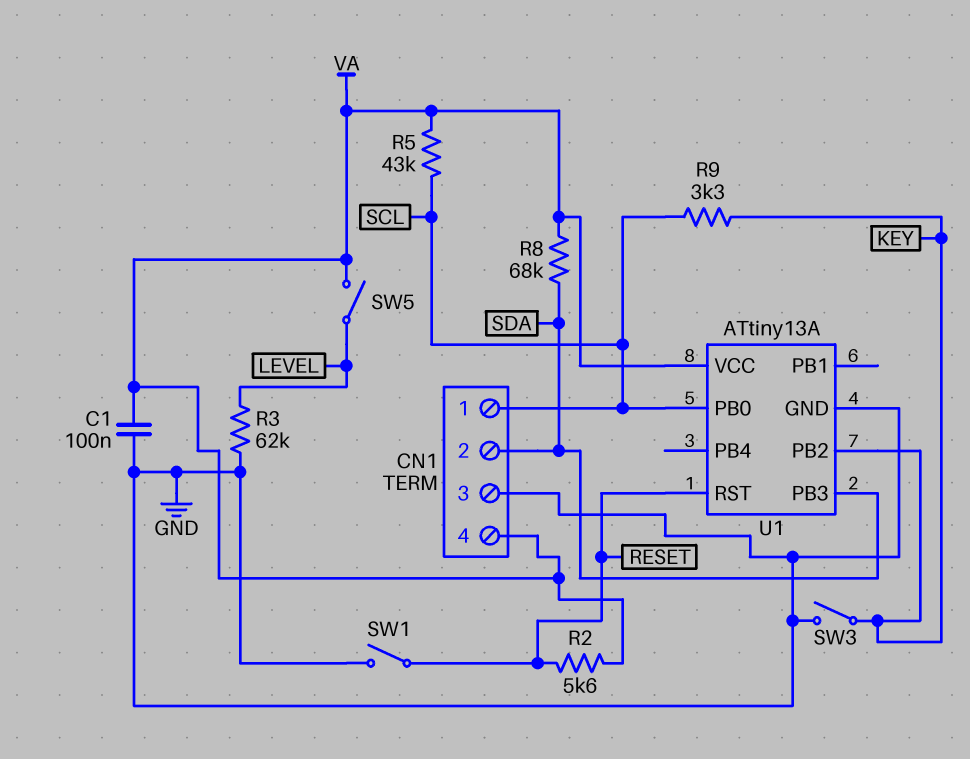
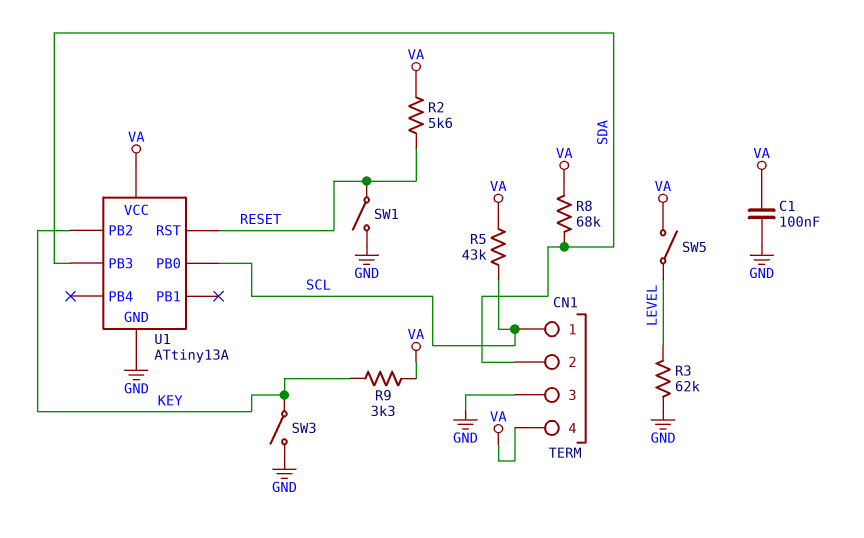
R9: 3.3k (KEY, SCL) -> 3.3k (KEY, VA)

